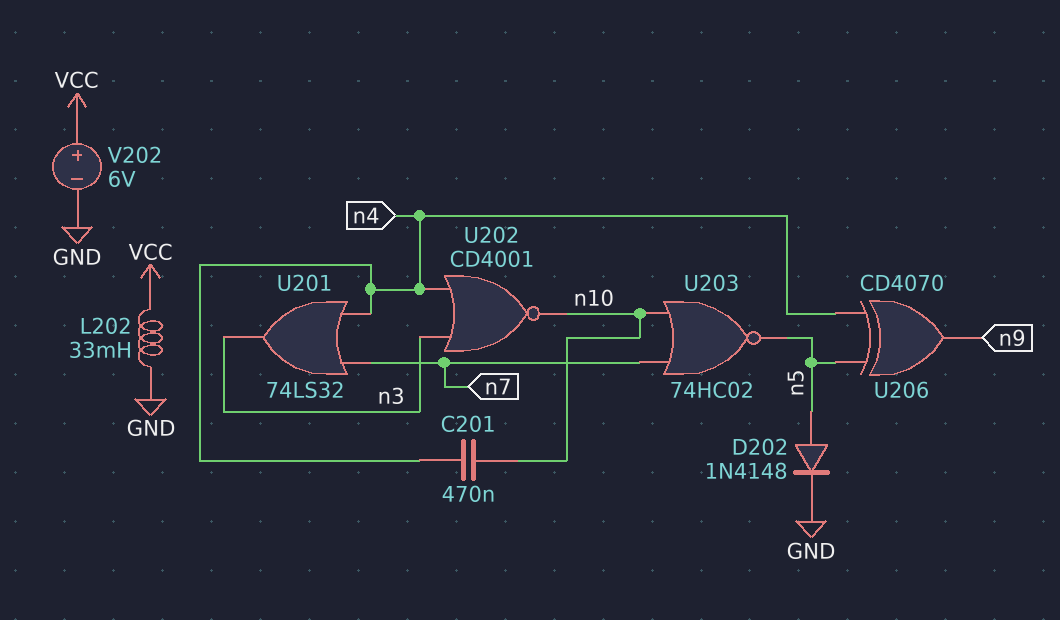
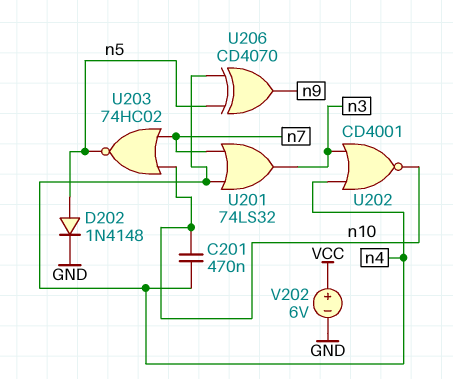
L202: 33mH (GND, VCC) -> none

